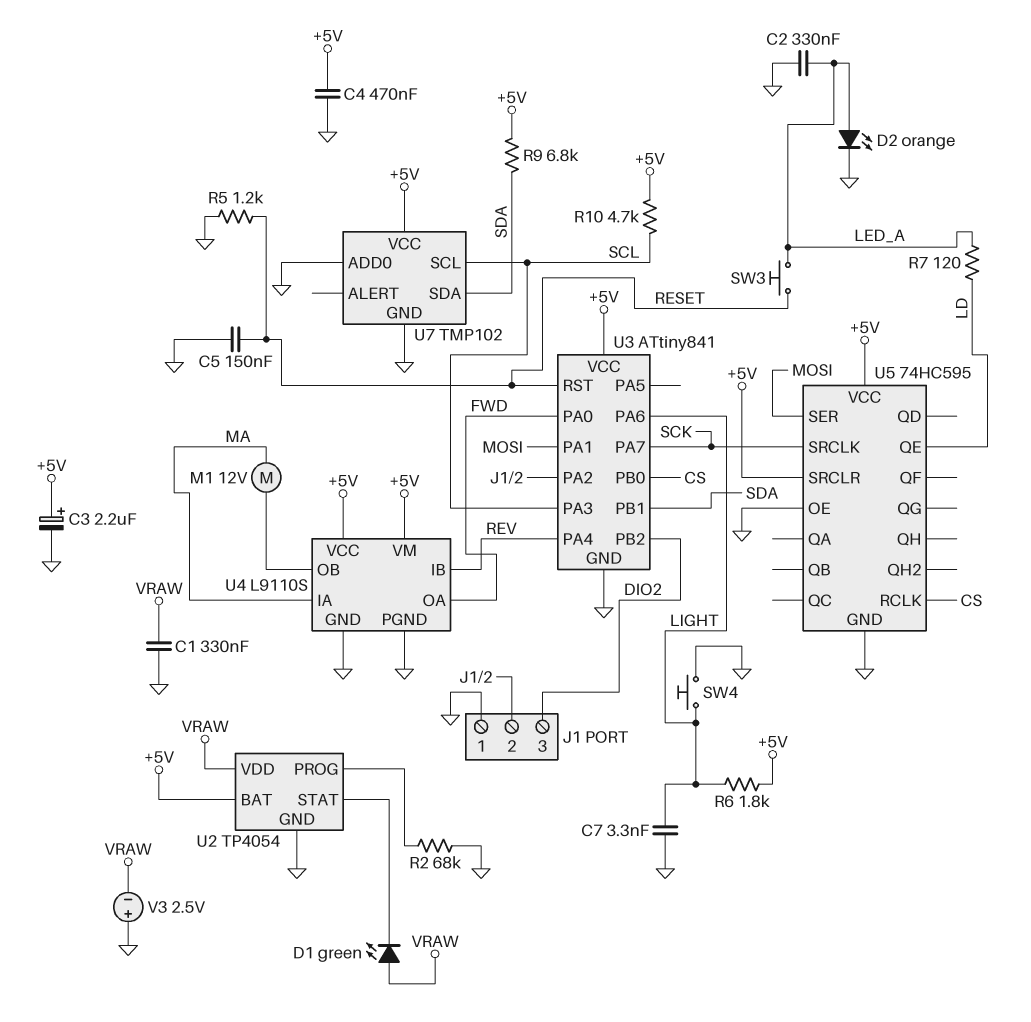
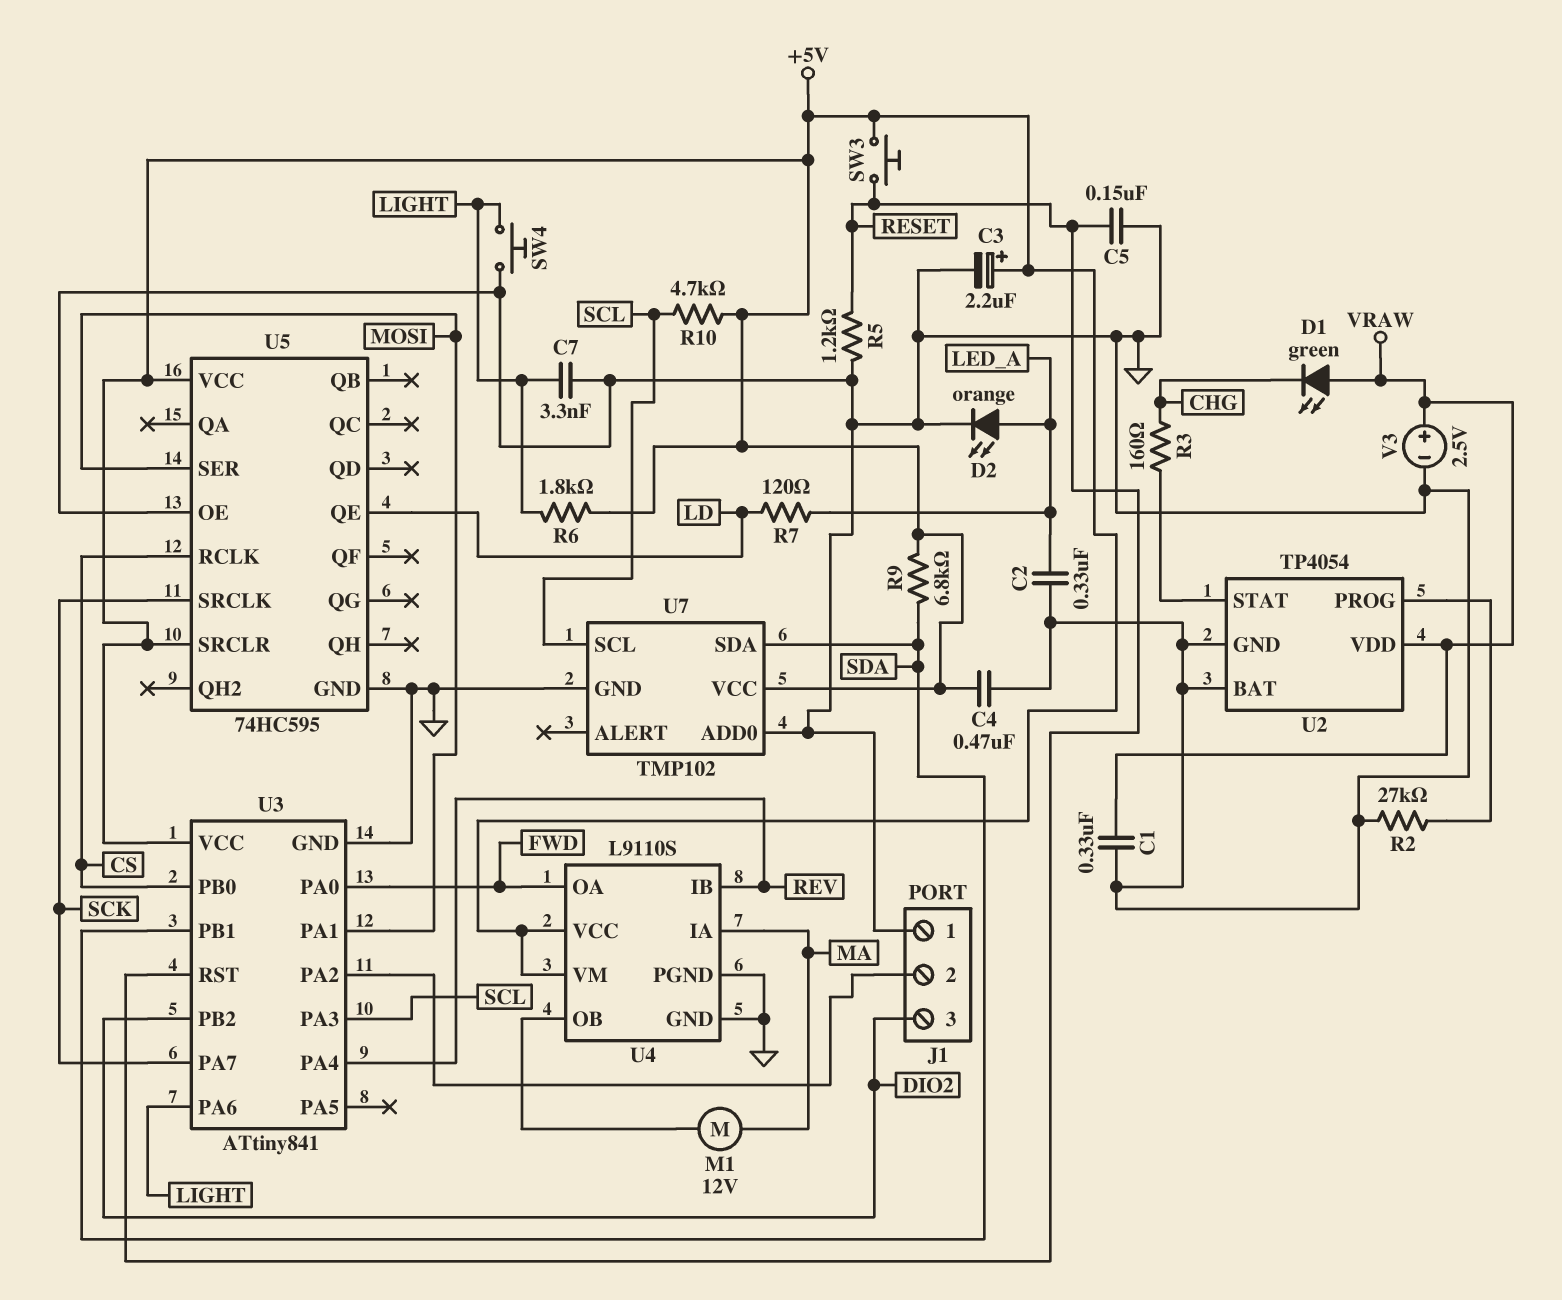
D1: LED green (A VRAW, K U2/STAT) -> LED green (A VRAW, K CHG)
R2: 68k (GND, U2/PROG) -> 27k (GND, U2/PROG)
R3: none -> 160 (CHG, U2/STAT)
SW3: button (LED_A, RESET) -> button (+5V, RESET)
U2 pin BAT: +5V -> GND
V3: 2.5V (plus GND, minus VRAW) -> 2.5V (plus VRAW, minus GND)

